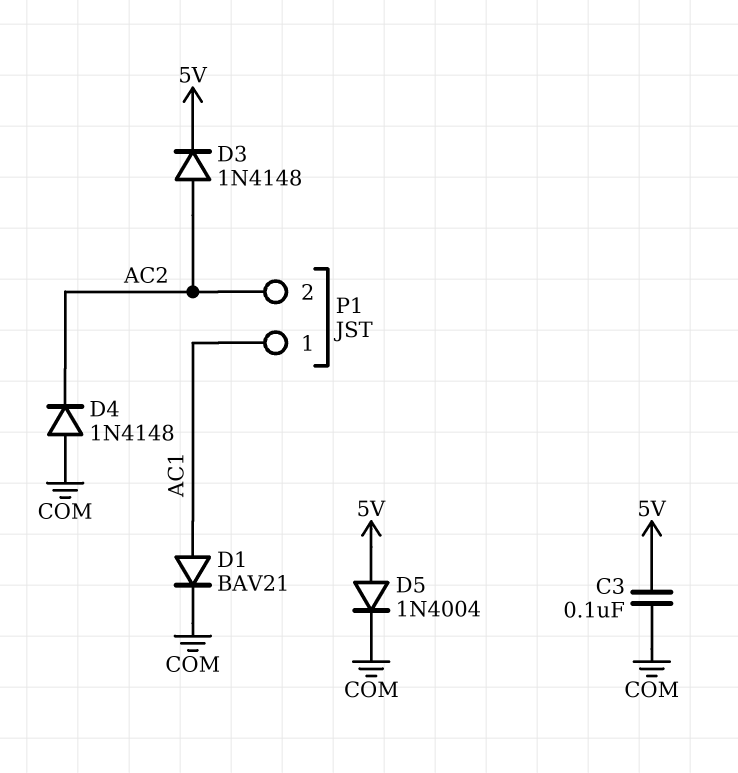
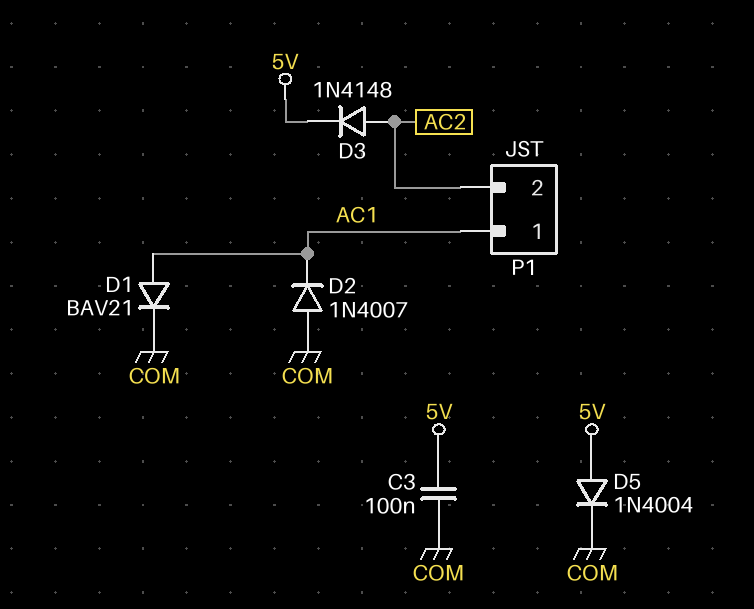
D2: none -> diode 1N4007 (A COM, K AC1)
D4: diode 1N4148 (A COM, K AC2) -> none

